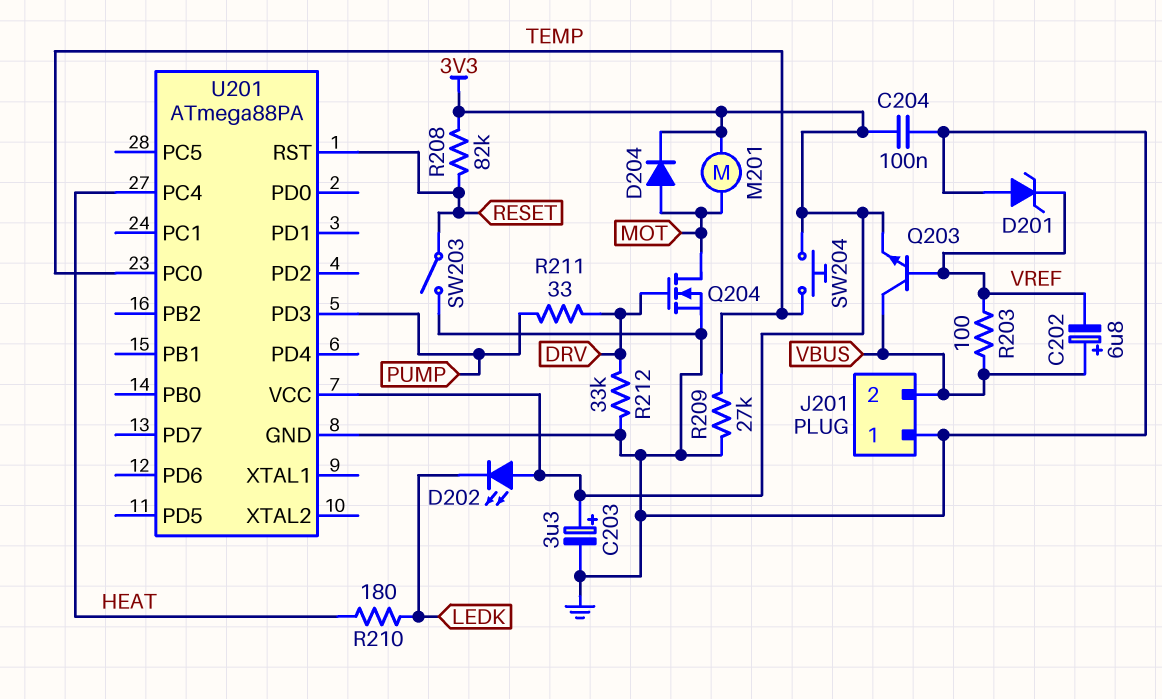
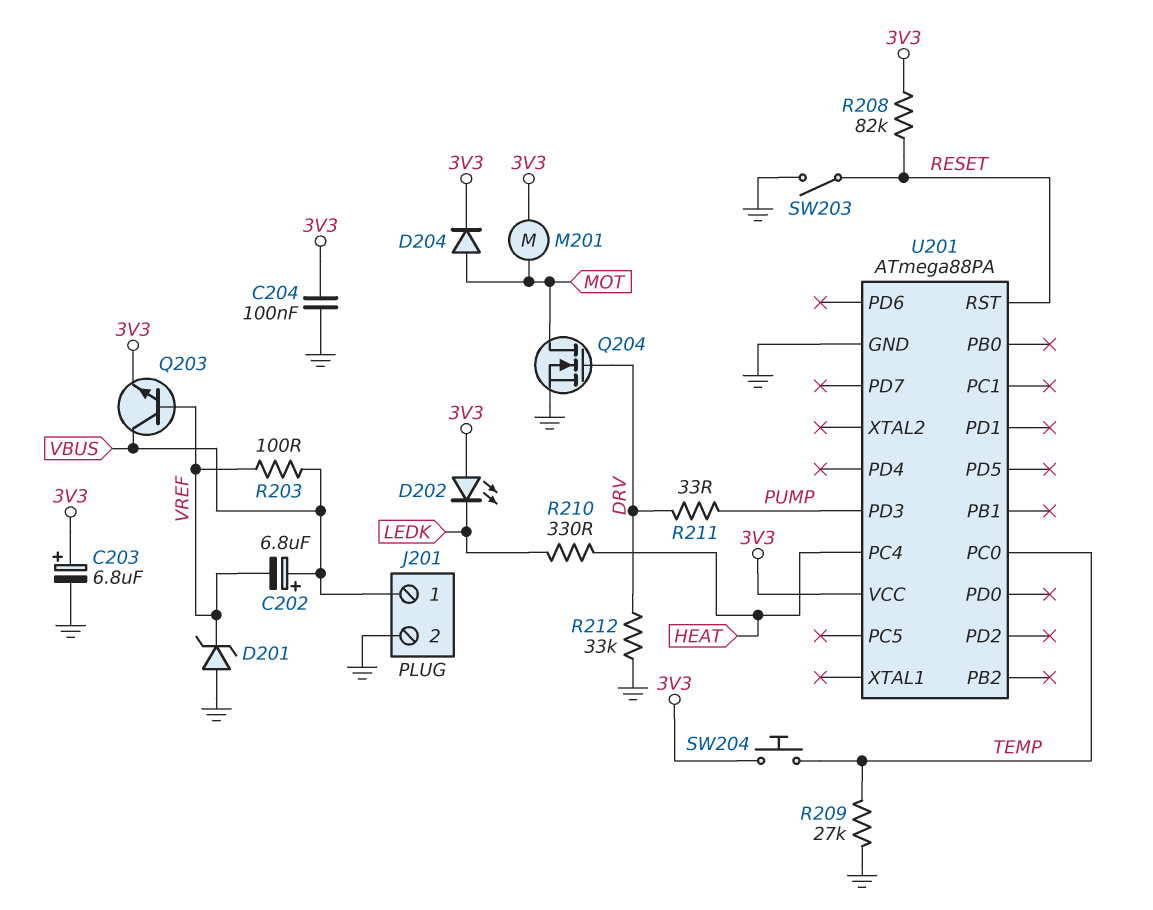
C203: 3.3uF (plus 3V3, minus GND) -> 6.8uF (plus 3V3, minus GND)
J201 pin 1: GND -> VBUS
J201 pin 2: VBUS -> GND
R210: 180 (HEAT, LEDK) -> 330 (HEAT, LEDK)

